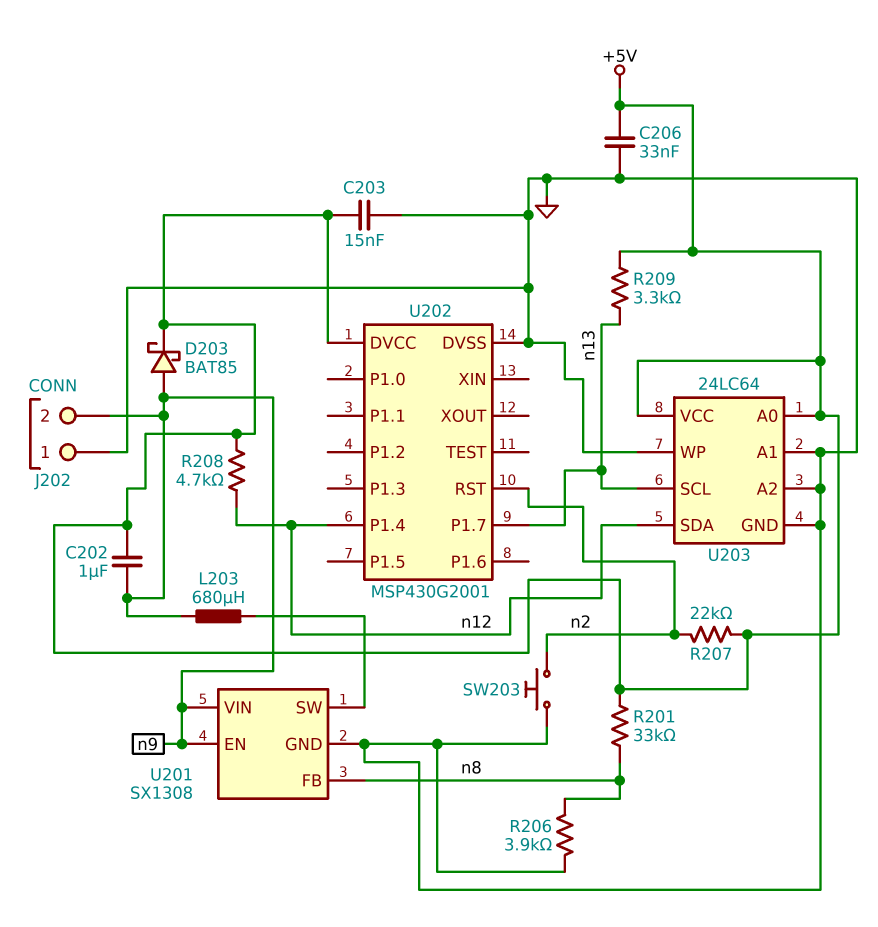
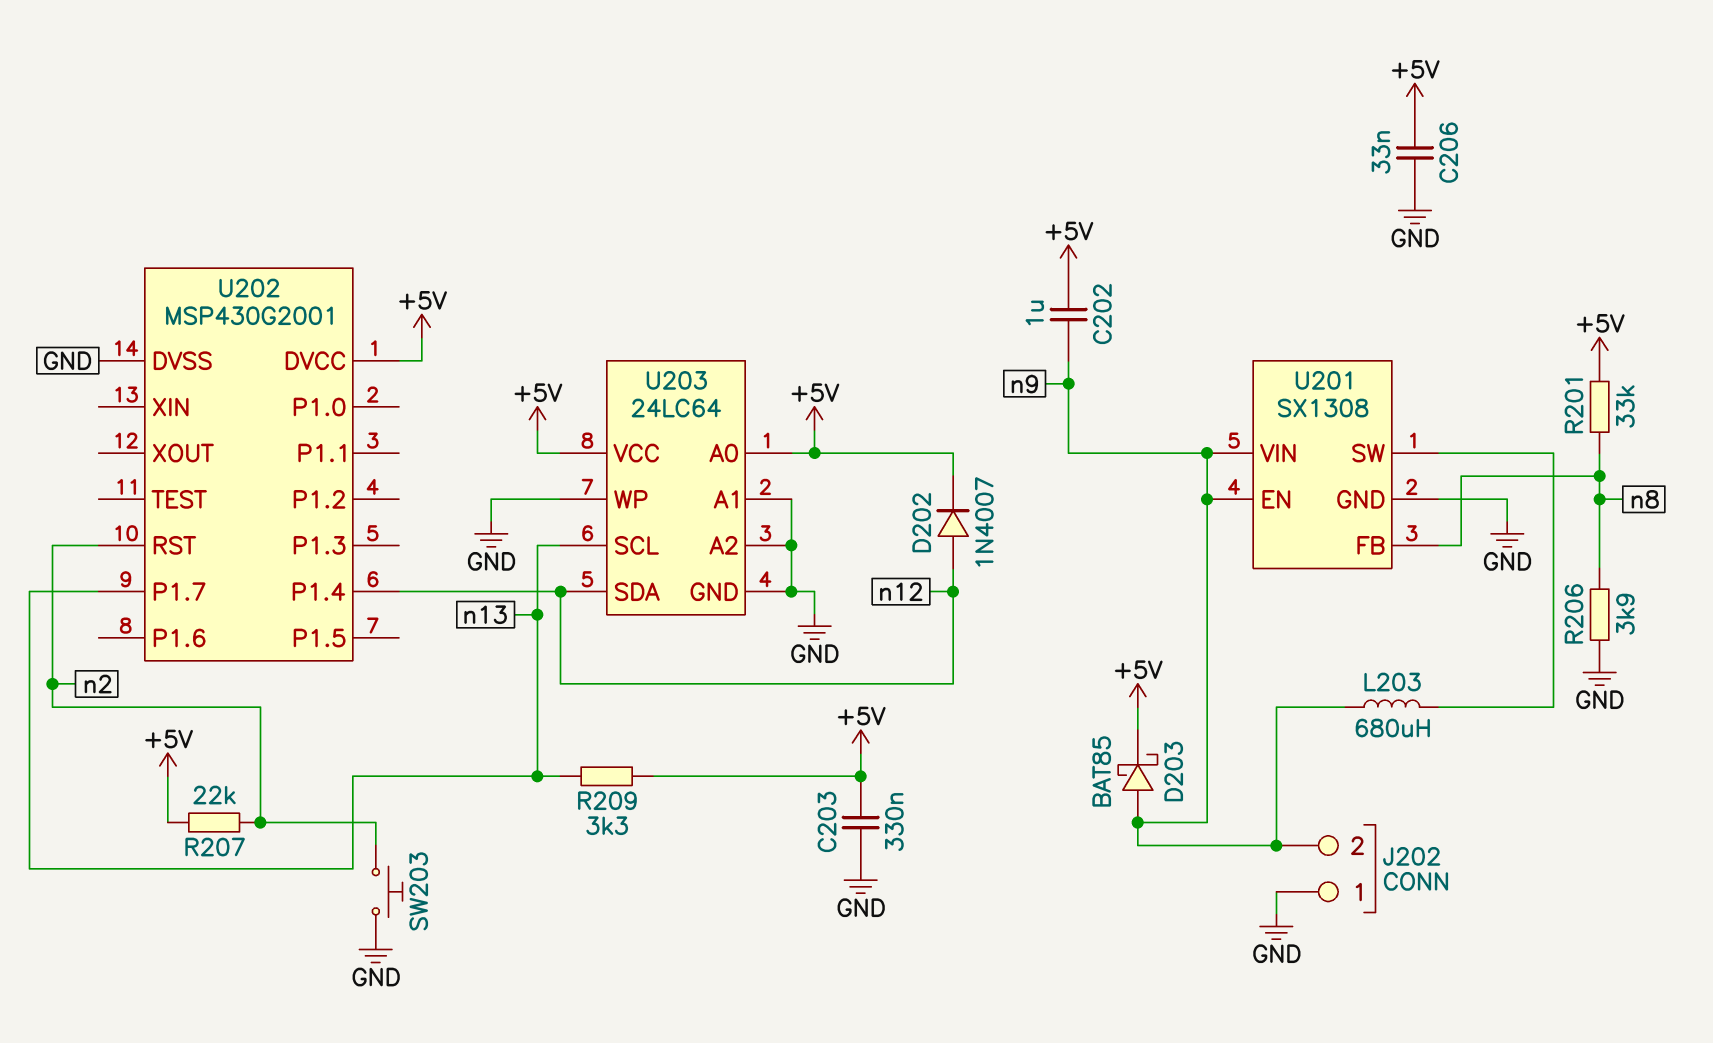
C203: 15nF (+5V, GND) -> 330nF (+5V, GND)
D202: none -> diode 1N4007 (A n12, K +5V)
R208: 4.7k (+5V, n12) -> none

